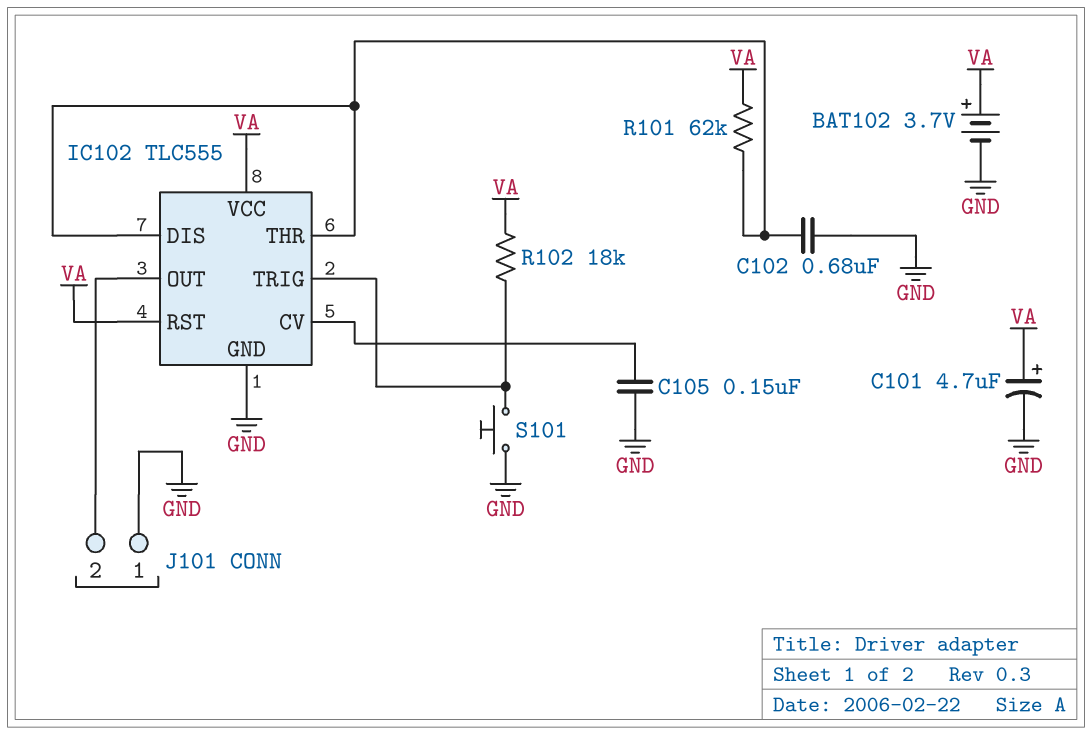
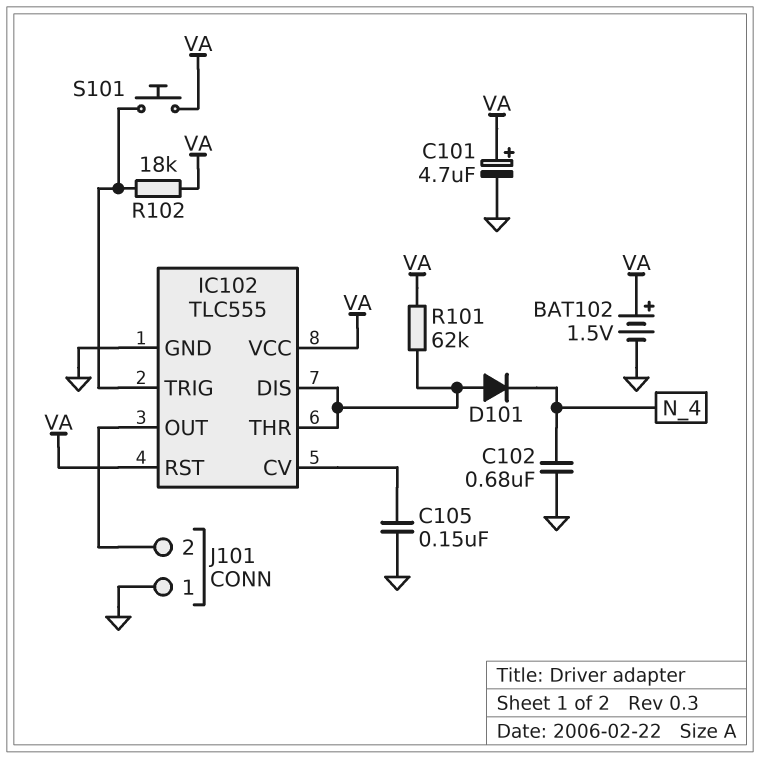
BAT102: 3.7V (plus VA, minus GND) -> 1.5V (plus VA, minus GND)
C102: 680nF (GND, IC102/DIS) -> 680nF (GND, N_4)
D101: none -> diode (A IC102/DIS, K N_4)
S101: button (GND, IC102/TRIG) -> button (IC102/TRIG, VA)

